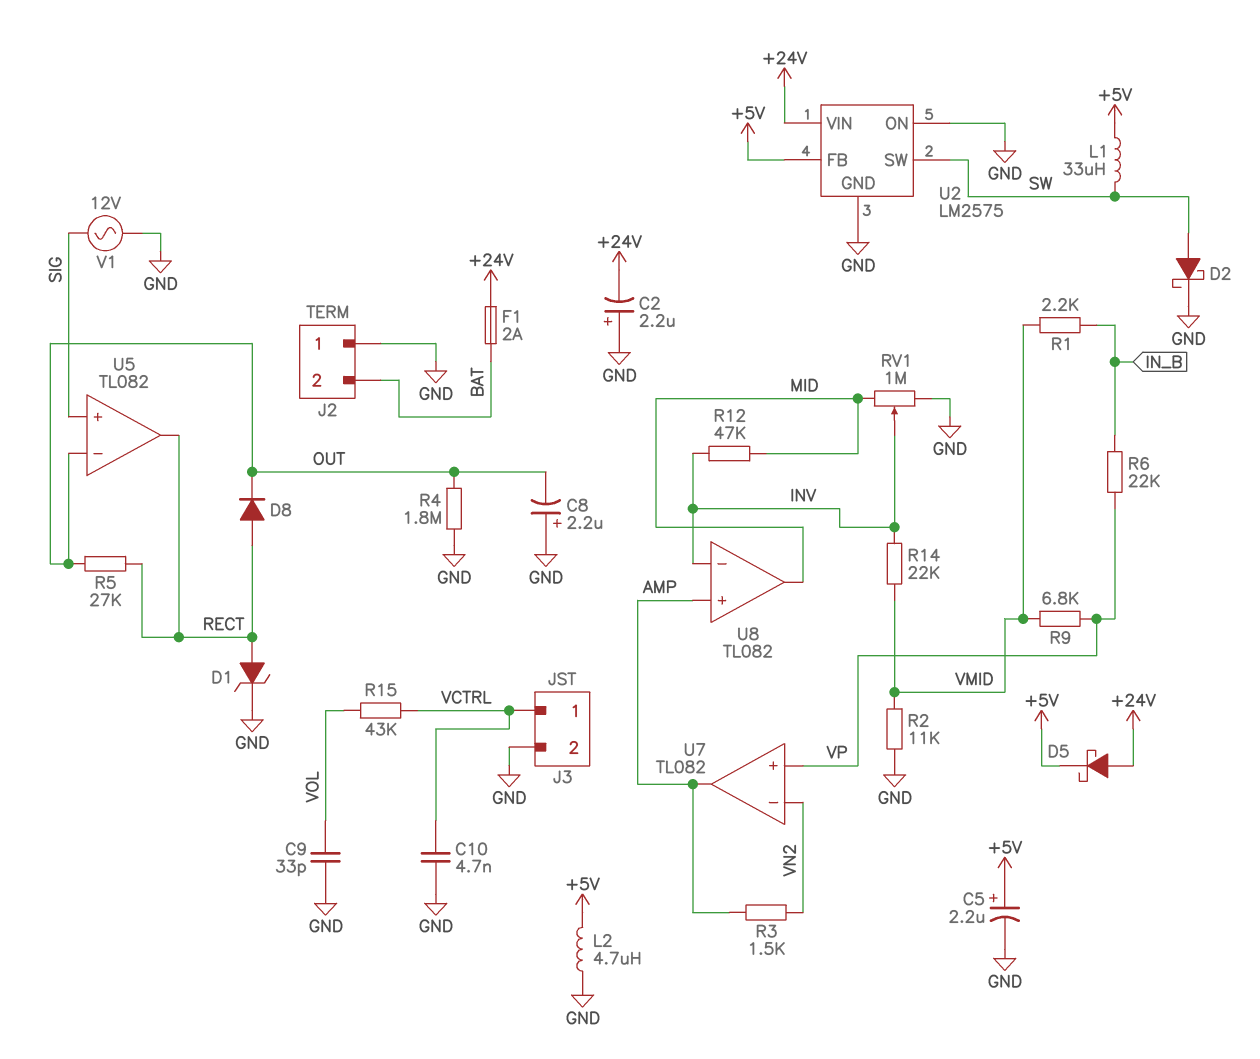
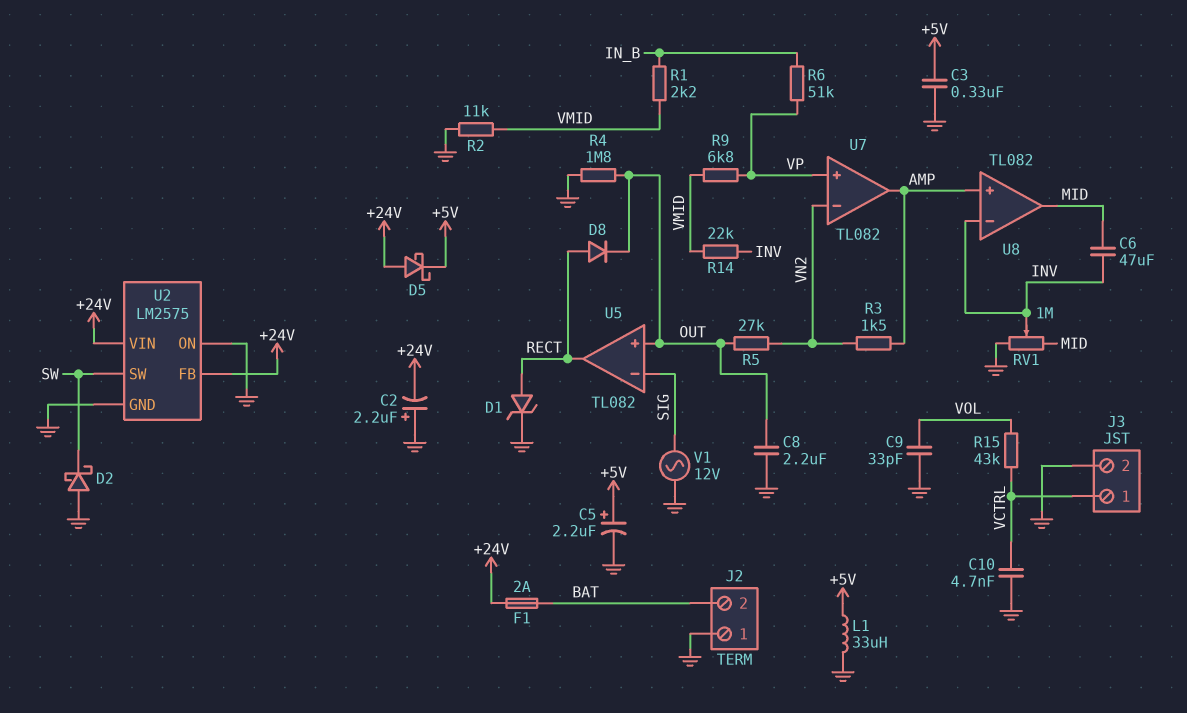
C3: none -> 330nF (+5V, GND)
C6: none -> 47uF (INV, MID)
C8: 2.2uF (plus GND, minus OUT) -> 2.2uF (GND, OUT)
D2: schottky (A SW, K GND) -> schottky (A GND, K SW)
L1: 33uH (+5V, SW) -> 33uH (+5V, GND)
L2: 4.7uH (+5V, GND) -> none
R5: 27k (OUT, RECT) -> 27k (OUT, VN2)
R6: 22k (IN_B, VP) -> 51k (IN_B, VP)
R12: 47k (INV, MID) -> none
U2 pin FB: +5V -> +24V
U5 pin in+: SIG -> OUT
U5 pin in-: OUT -> SIG

